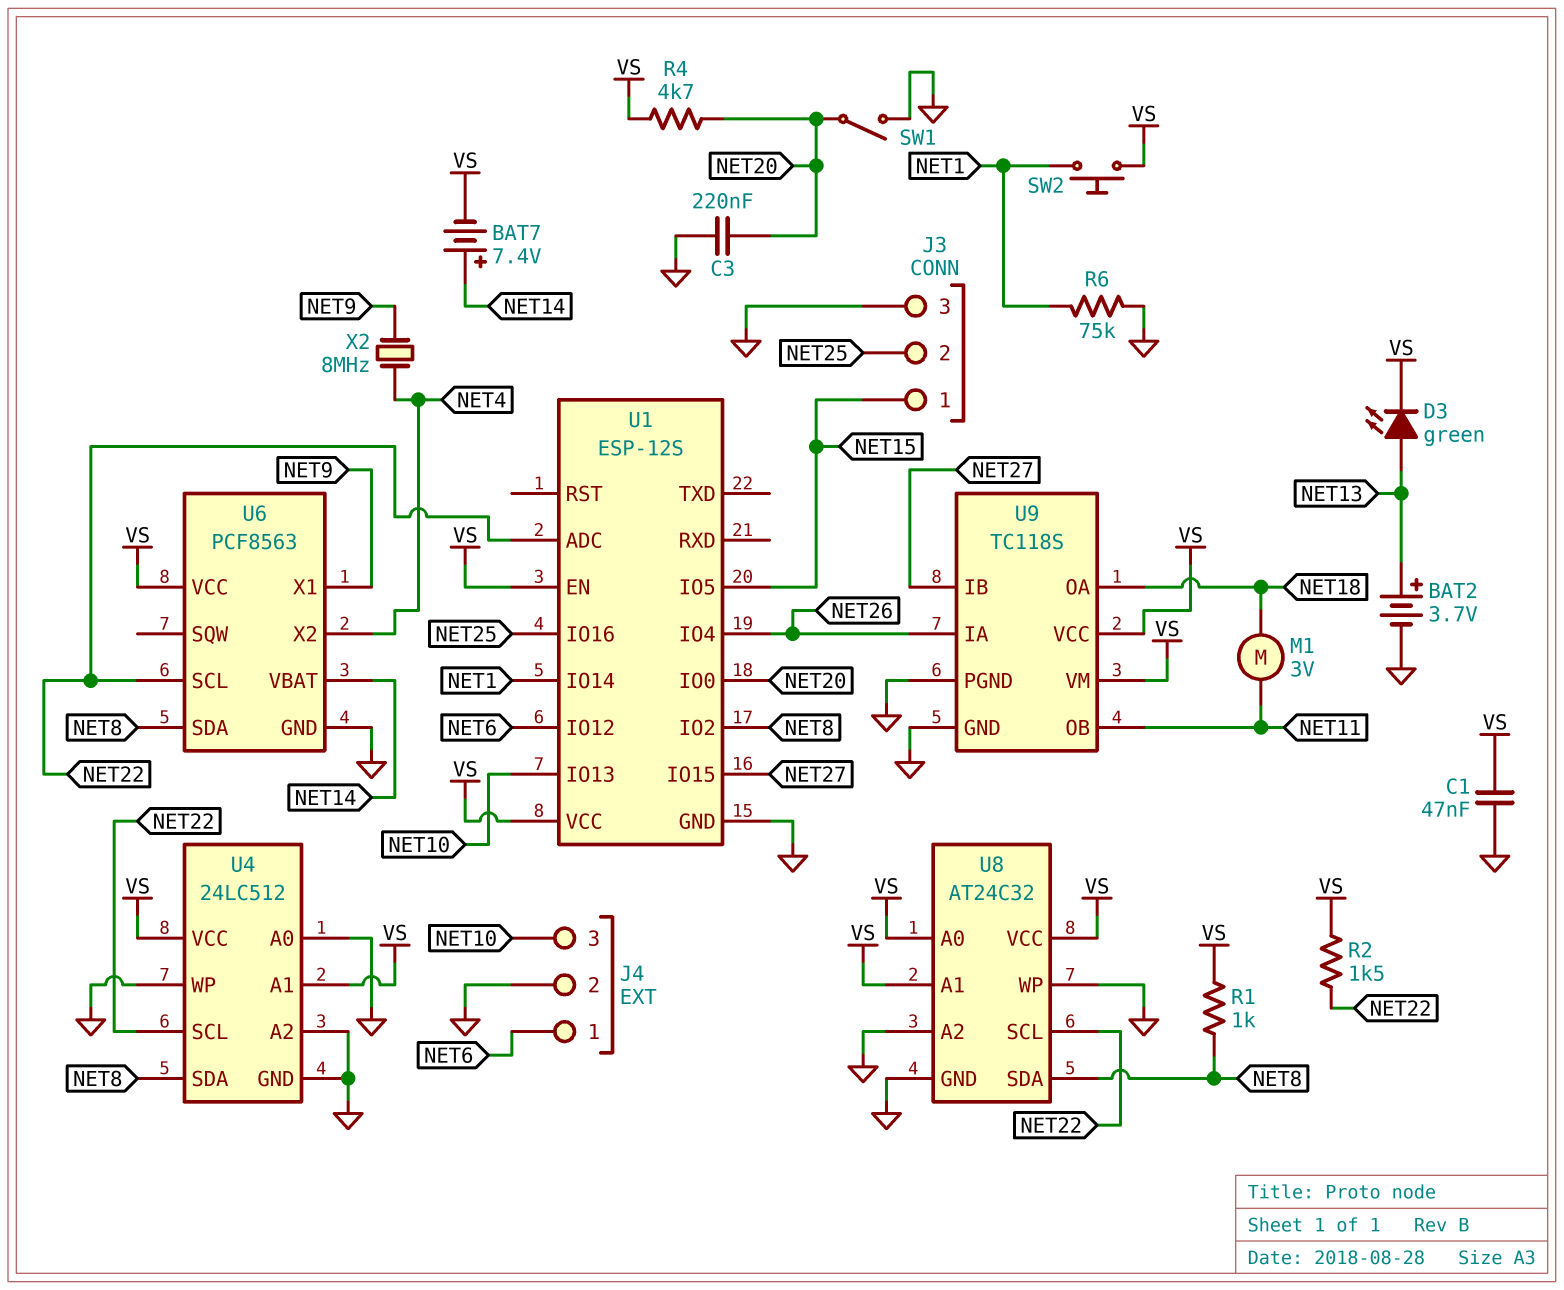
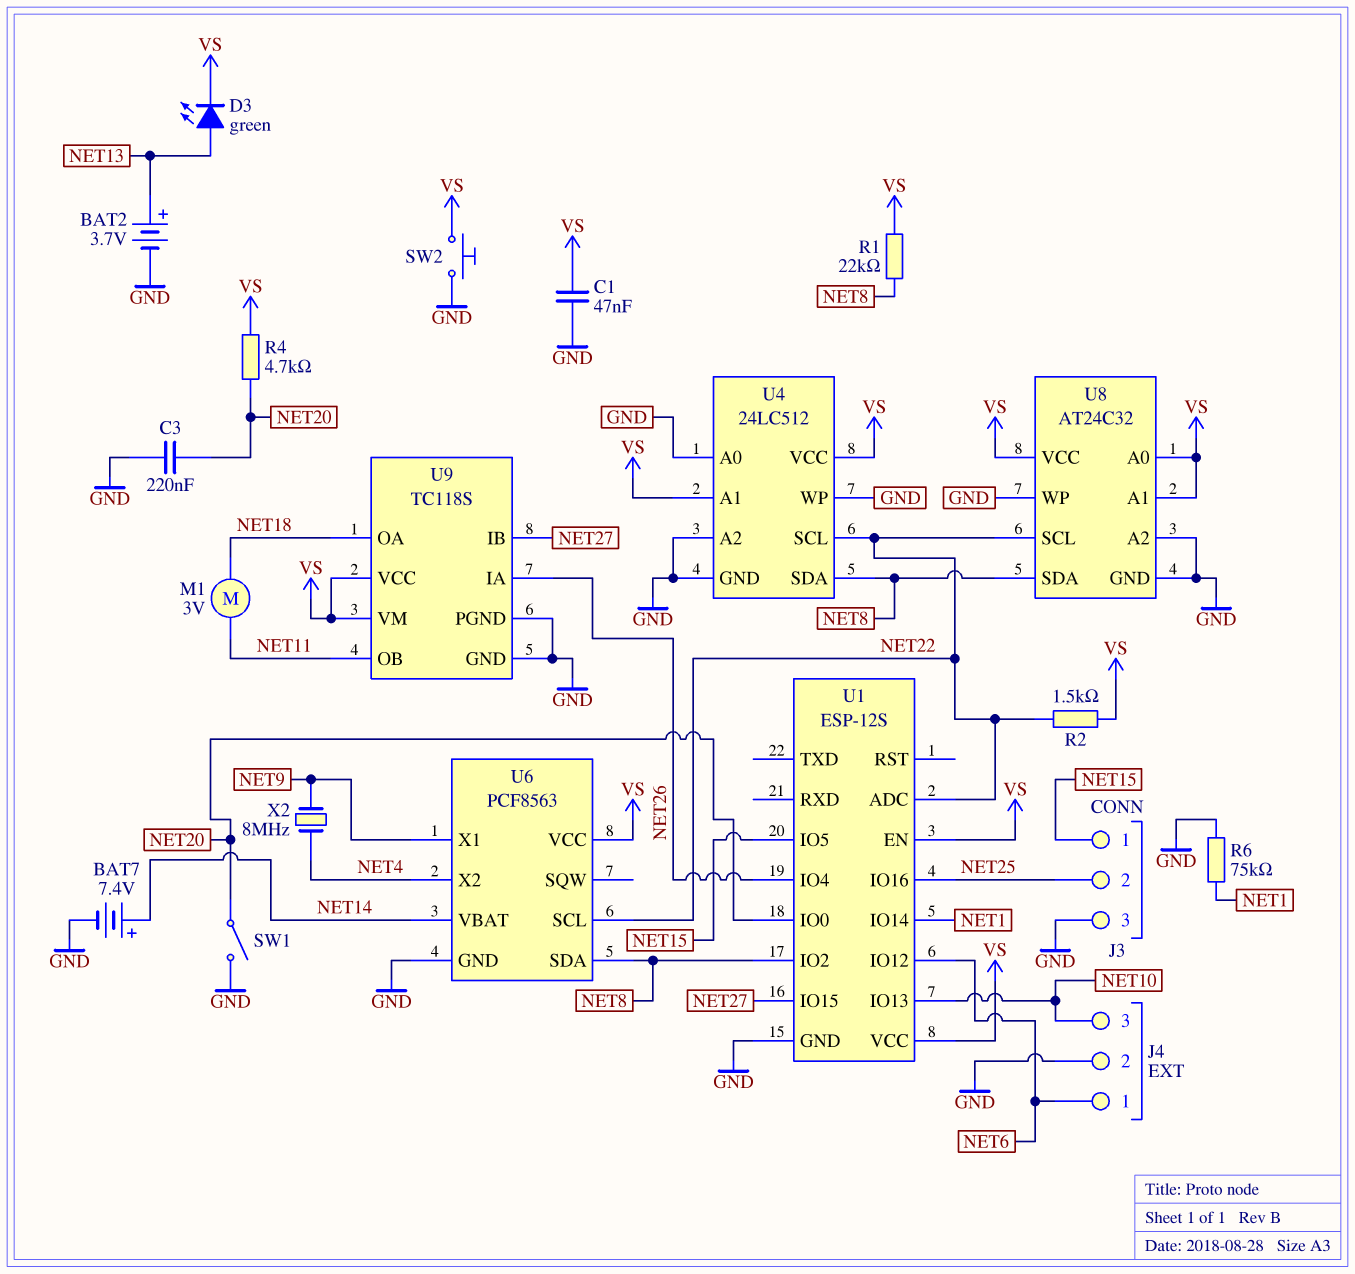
BAT7: 7.4V (plus NET14, minus VS) -> 7.4V (plus NET14, minus GND)
R1: 1k (NET8, VS) -> 22k (NET8, VS)
SW2: button (NET1, VS) -> button (GND, VS)

